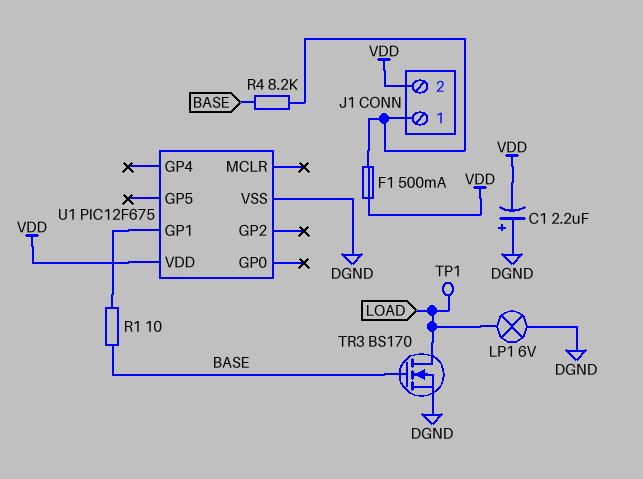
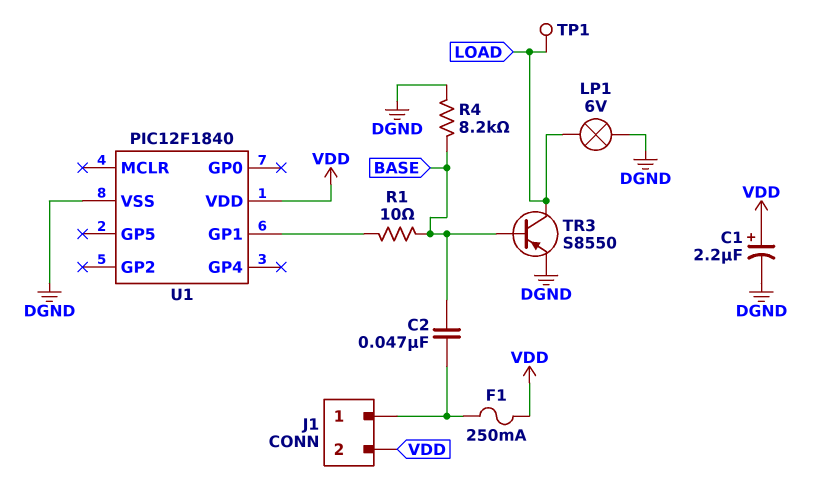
C1: 2.2uF (plus DGND, minus VDD) -> 2.2uF (plus VDD, minus DGND)
C2: none -> 47nF (BASE, J1/1)
F1: 500mA (J1/1, VDD) -> 250mA (J1/1, VDD)
R4: 8.2k (BASE, J1/1) -> 8.2k (BASE, DGND)
TR3: NMOS BS170 (G BASE, D LOAD, S DGND) -> PNP S8550 (B BASE, C LOAD, E DGND)
U1: PIC12F675 -> PIC12F1840

